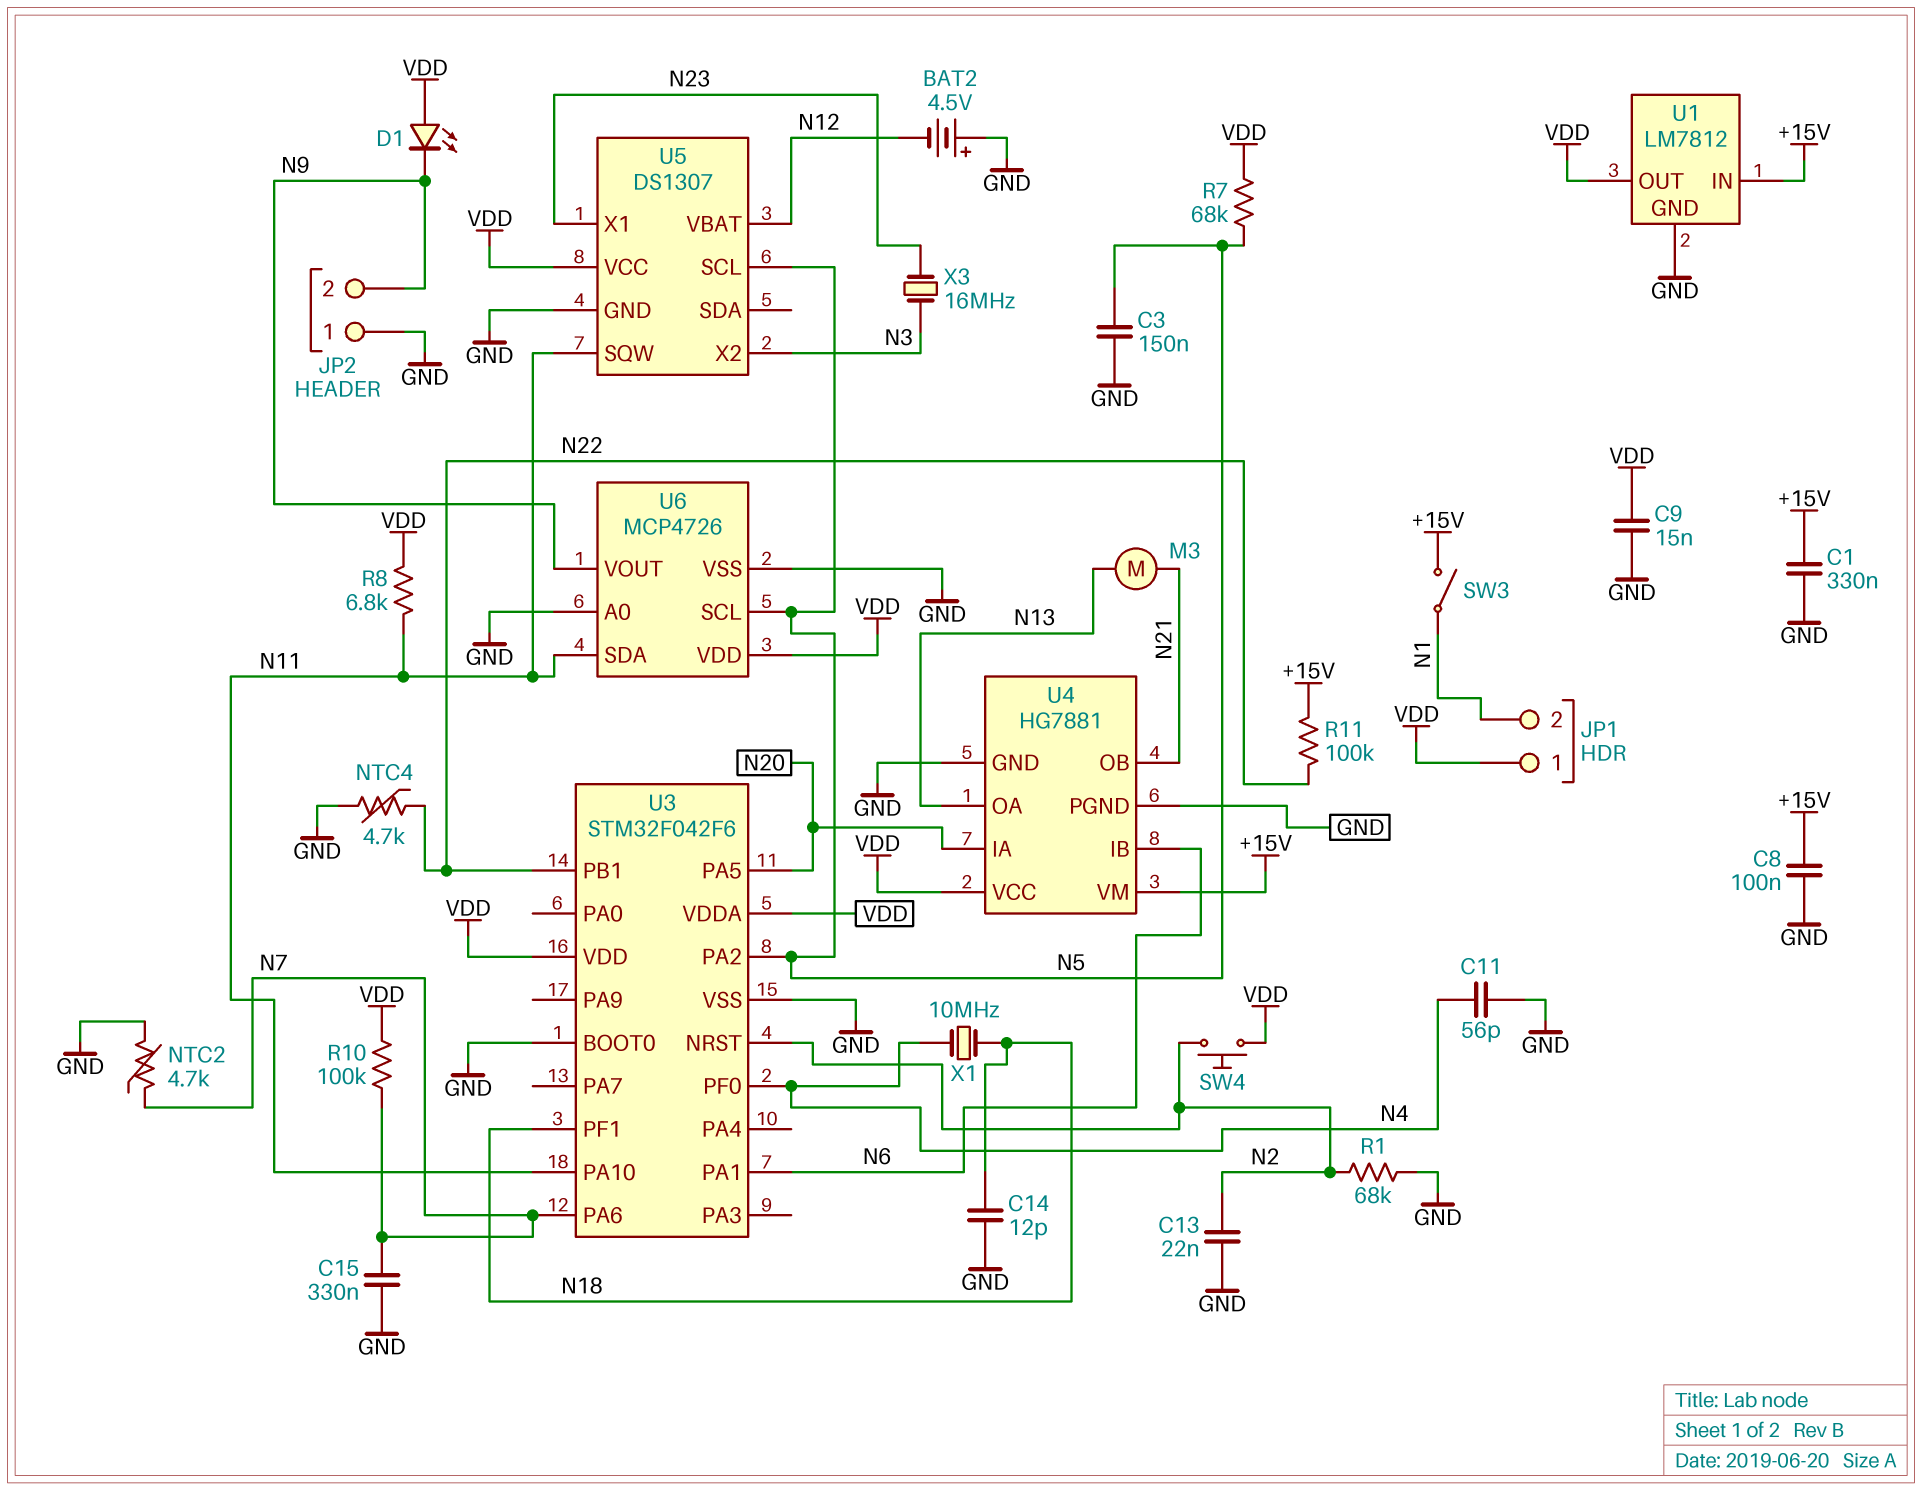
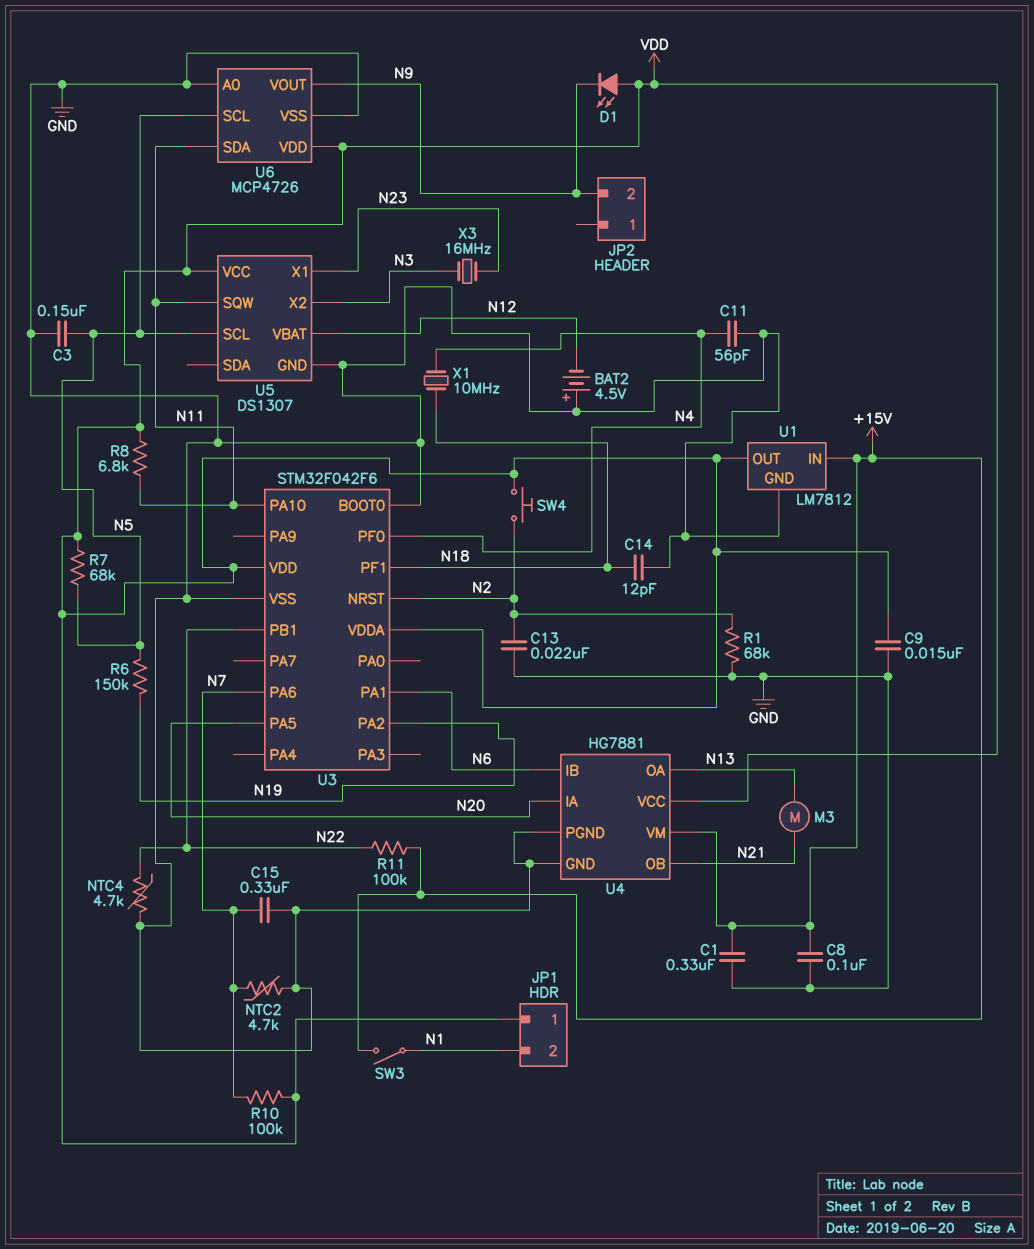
JP2 pin 1: GND -> none
R6: none -> 150k (N5, N19)
U3 pin PA2: N5 -> N19

